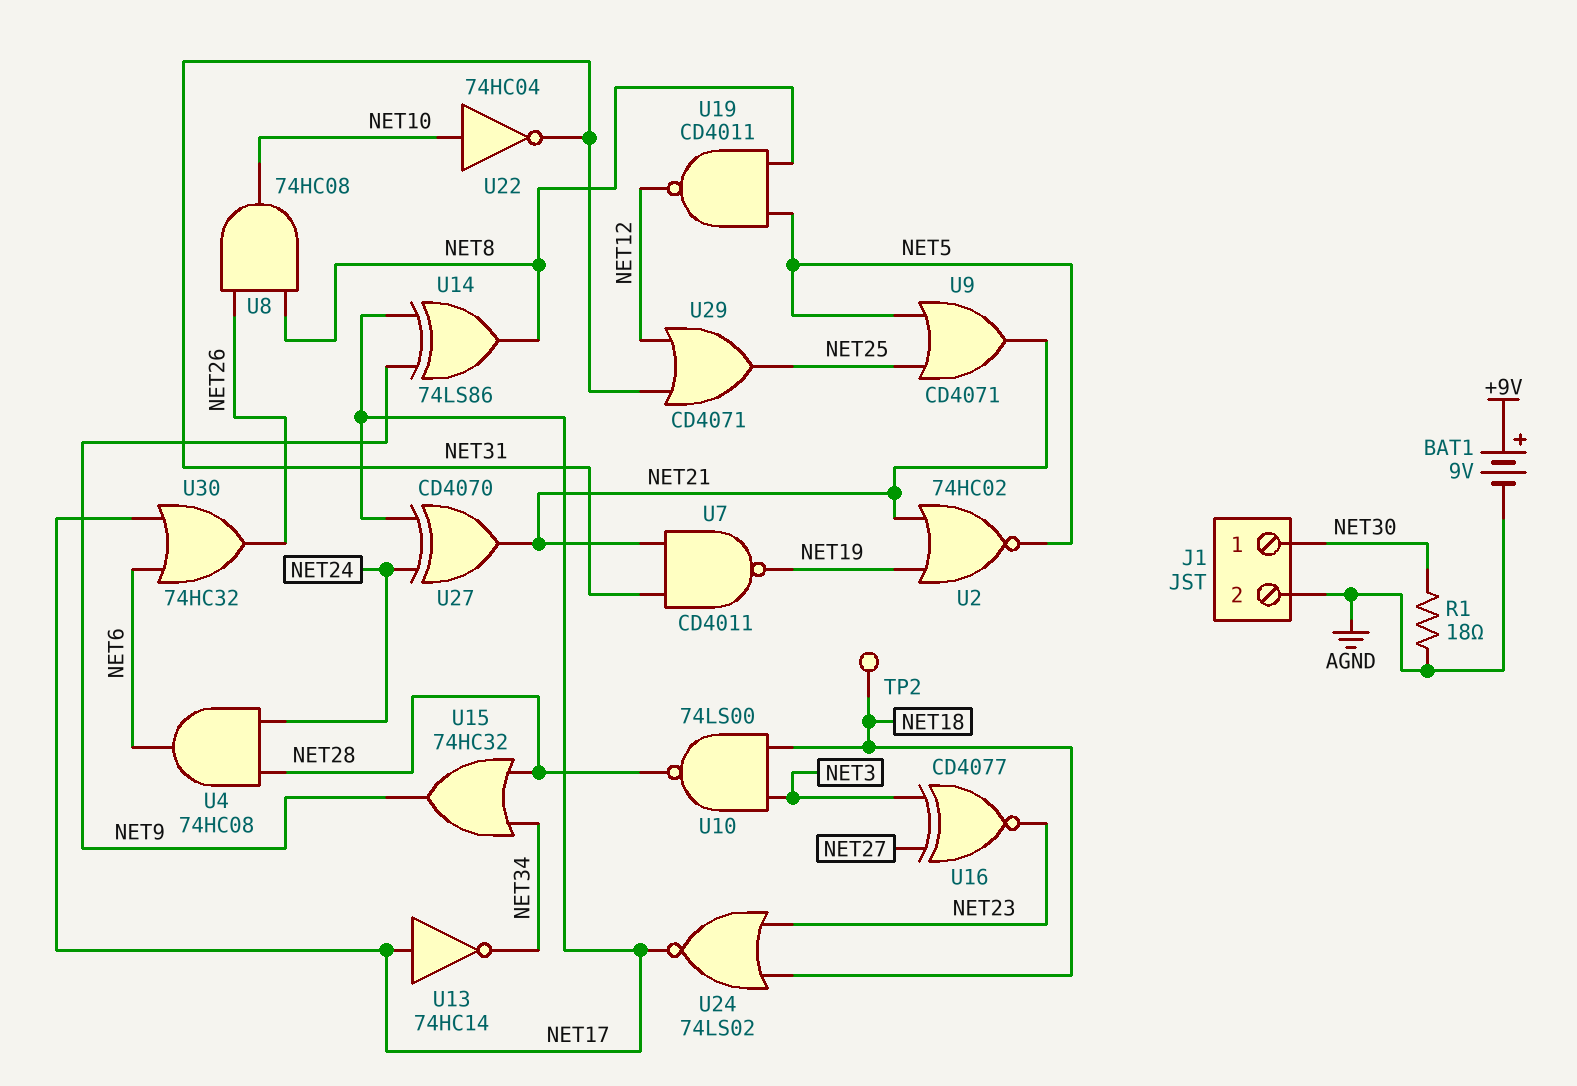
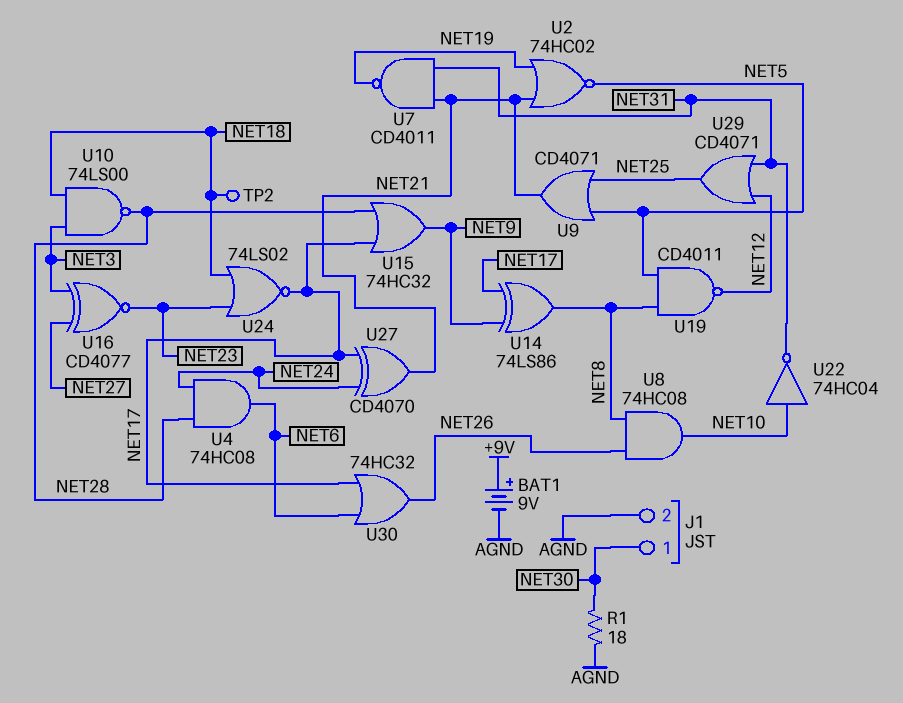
U13: NOT 74HC14 (in NET17, out NET34) -> none
U15: OR 74HC32 (in NET28, in NET34, out NET9) -> OR 74HC32 (in NET17, in NET28, out NET9)

